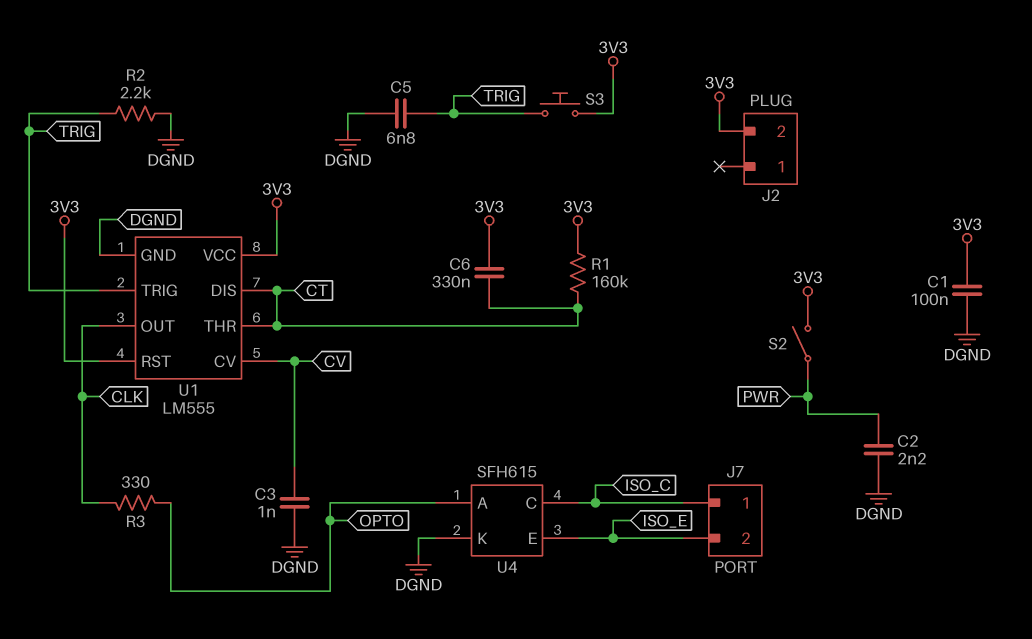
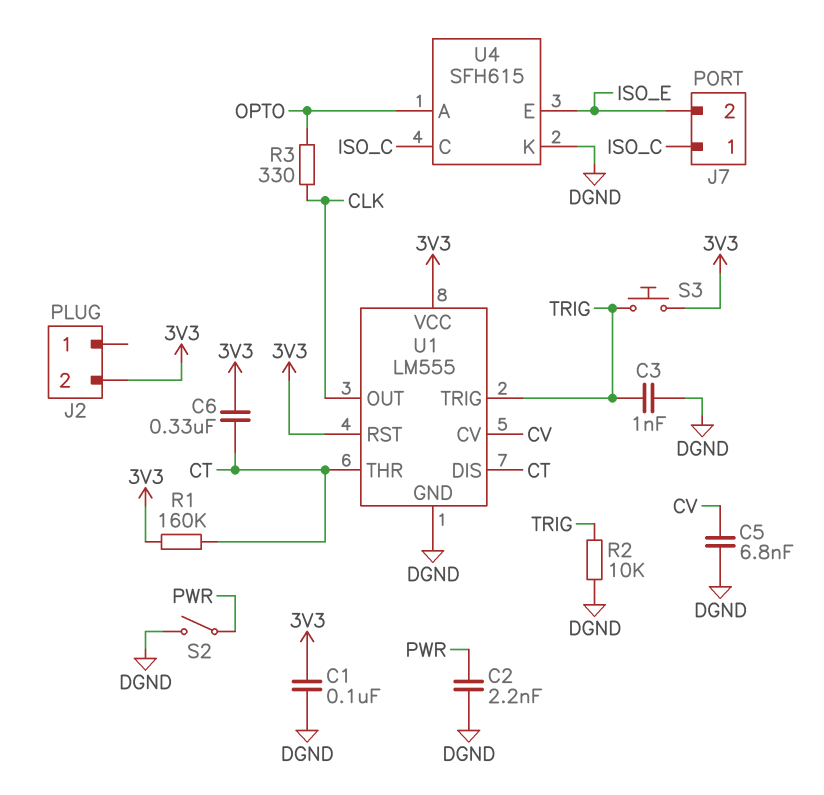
C3: 1nF (CV, DGND) -> 1nF (DGND, TRIG)
C5: 6.8nF (DGND, TRIG) -> 6.8nF (CV, DGND)
R2: 2.2k (DGND, TRIG) -> 10k (DGND, TRIG)
S2: switch (3V3, PWR) -> switch (DGND, PWR)

